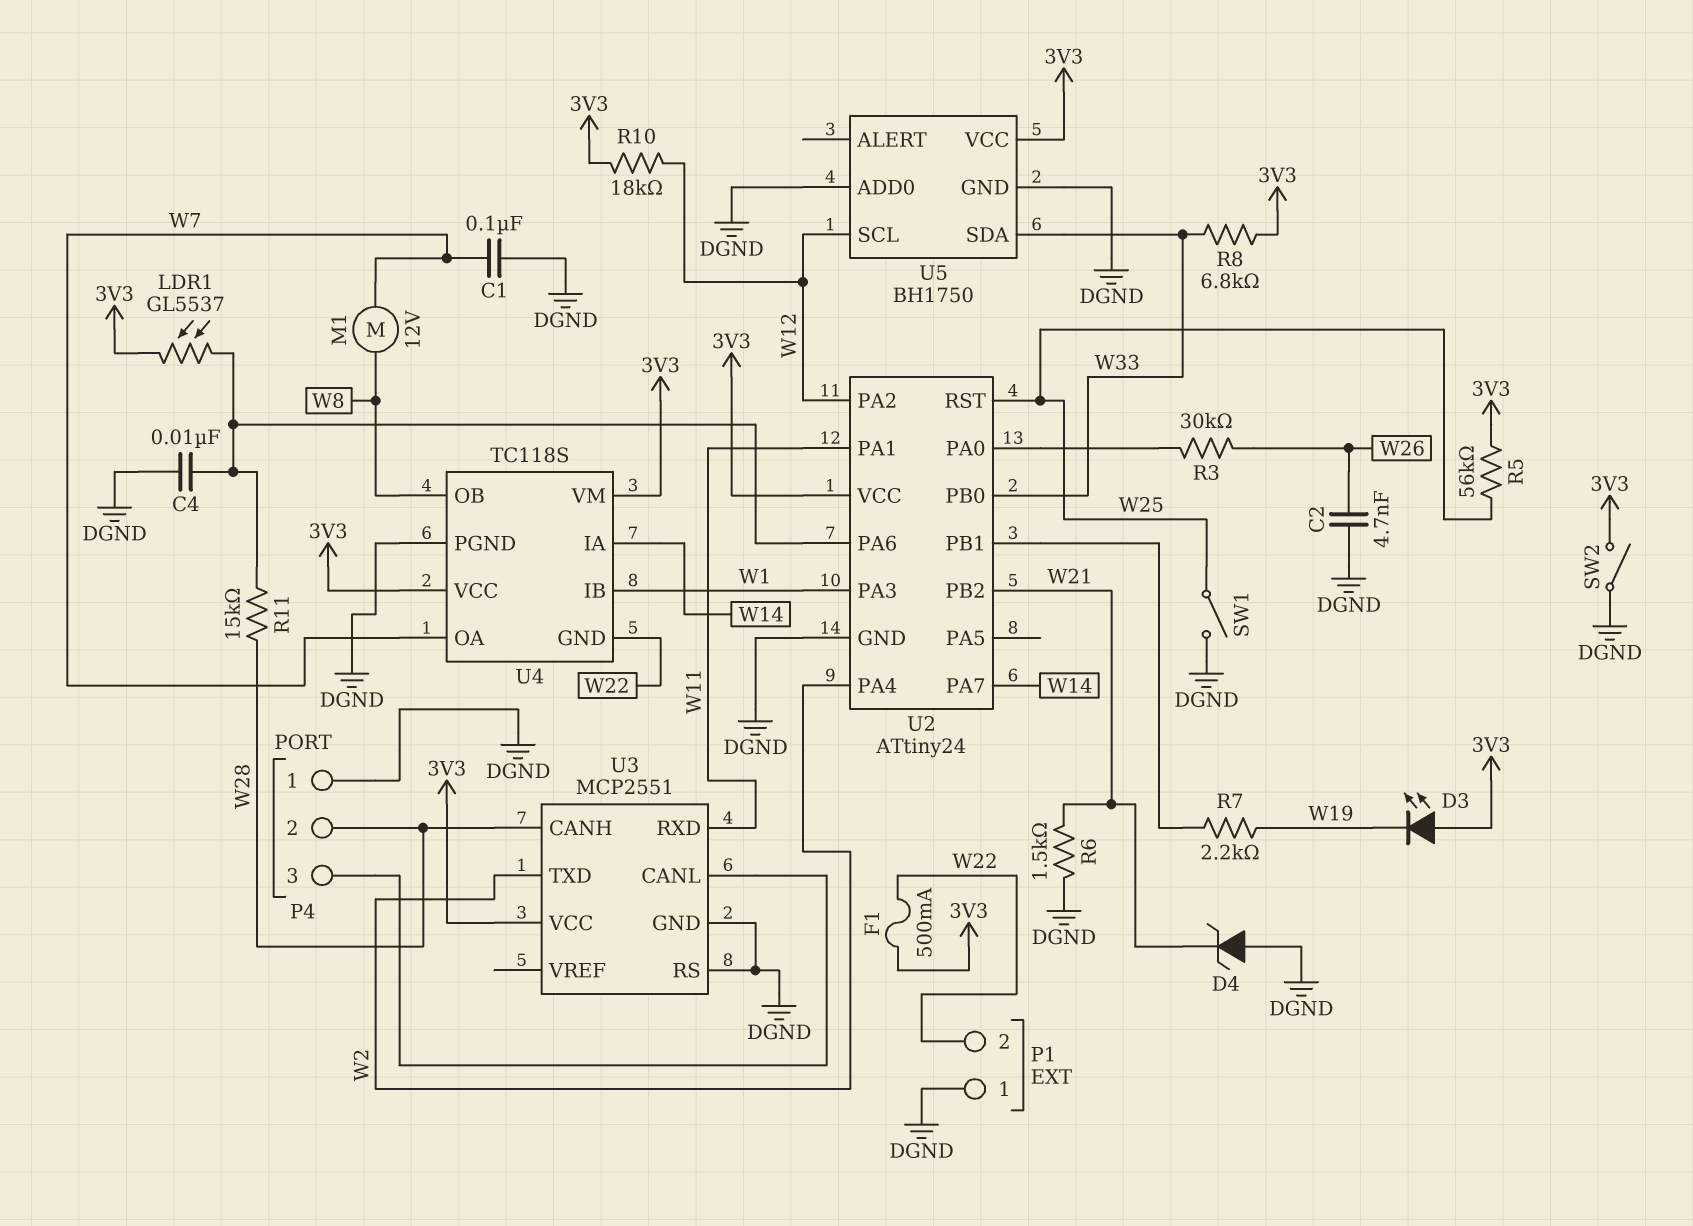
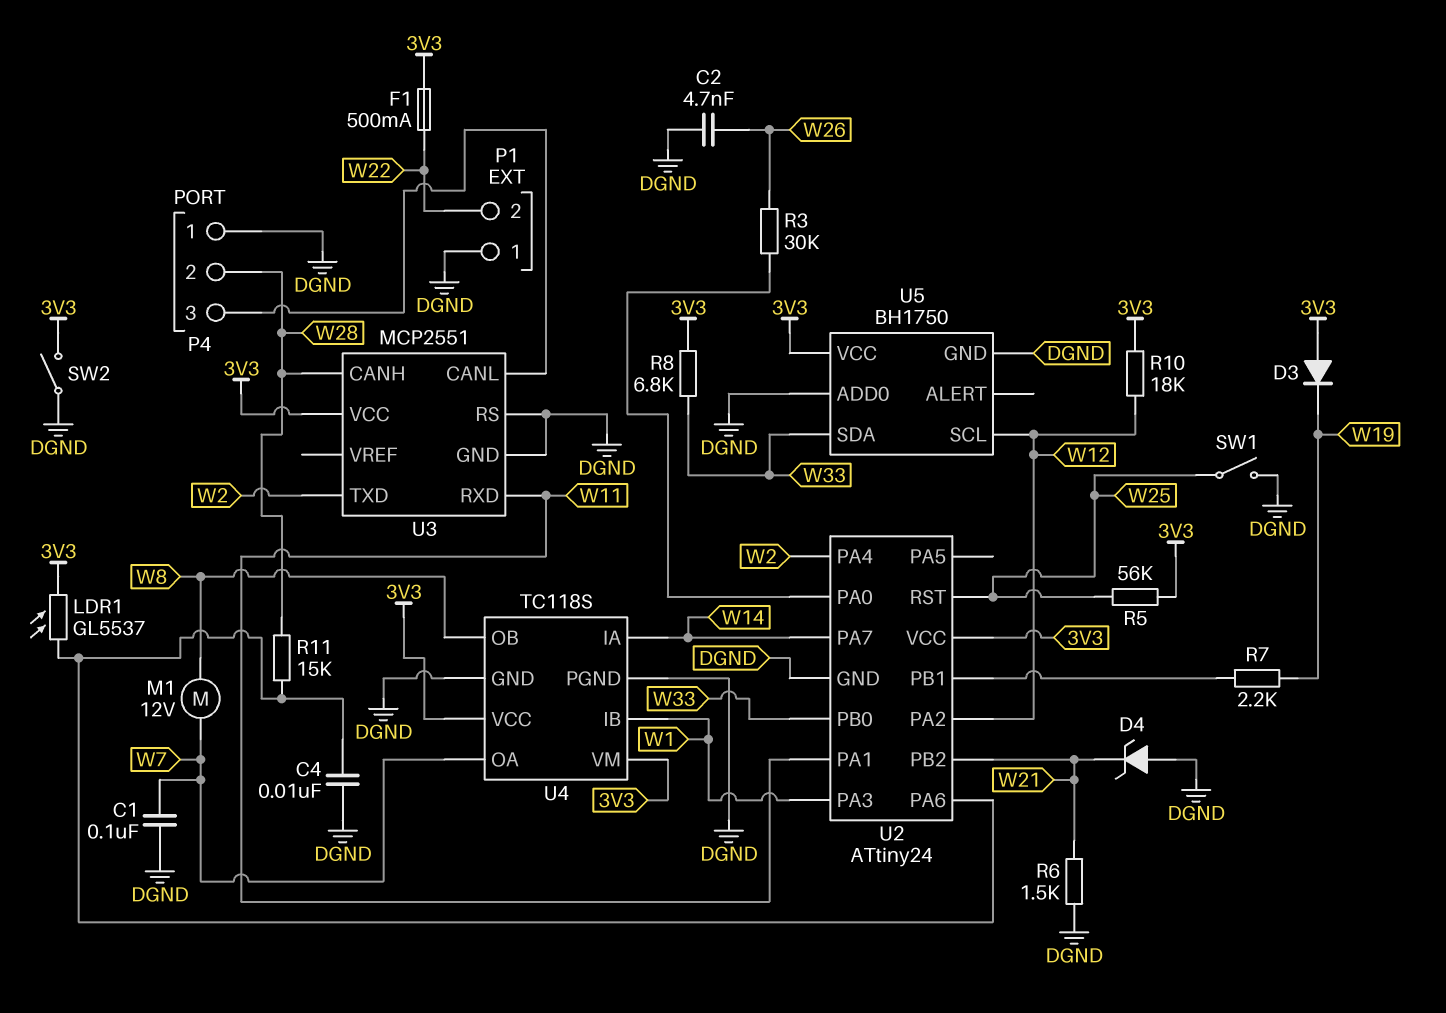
D3: LED (A 3V3, K W19) -> diode (A 3V3, K W19)
U4 pin GND: W22 -> DGND

